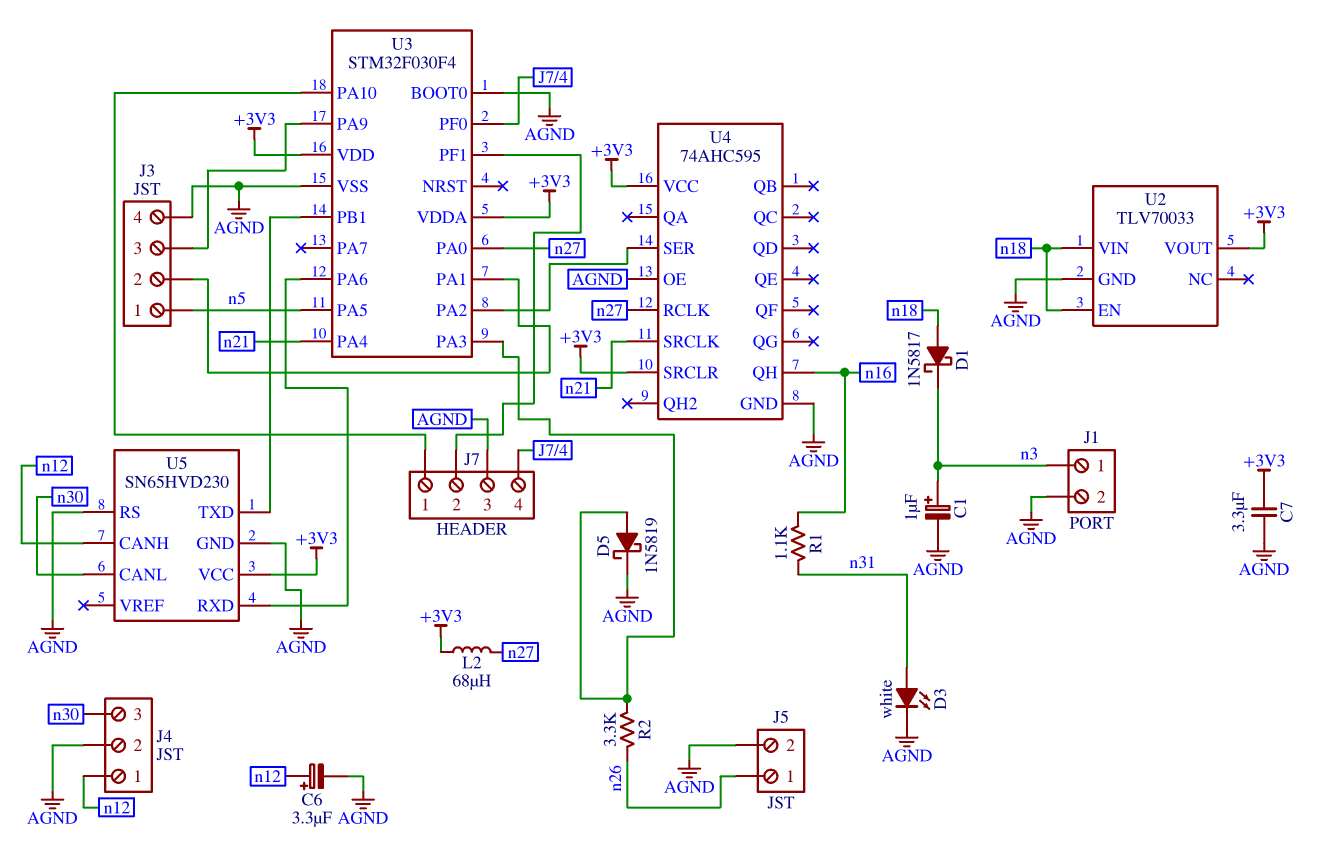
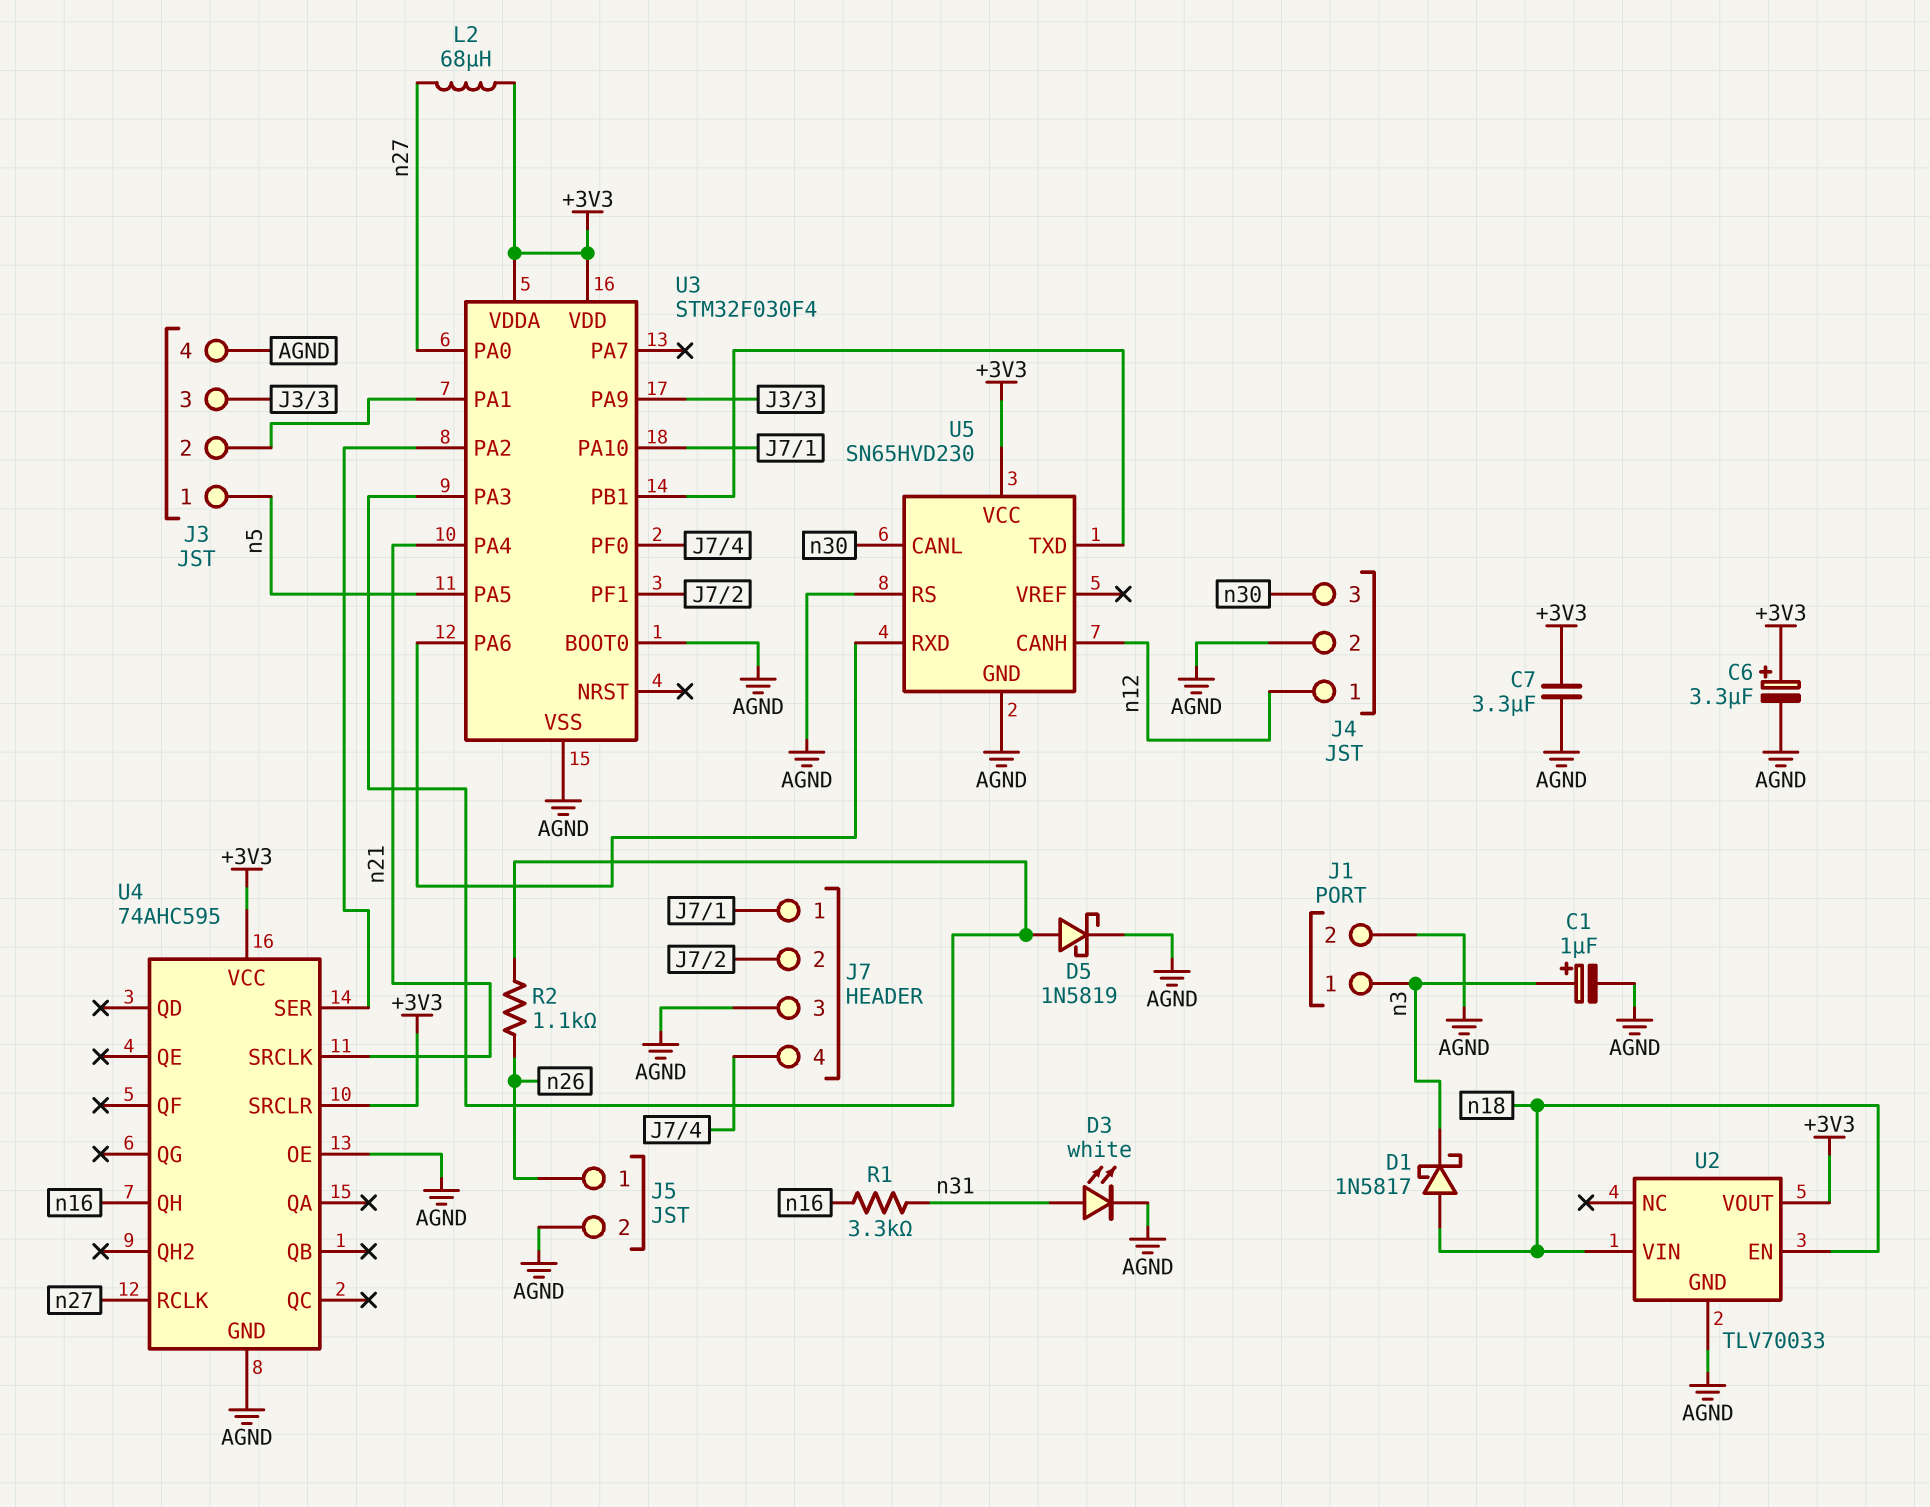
C6: 3.3uF (plus n12, minus AGND) -> 3.3uF (plus +3V3, minus AGND)
R1: 1.1k (n16, n31) -> 3.3k (n16, n31)
R2: 3.3k (U3/PA3, n26) -> 1.1k (U3/PA3, n26)

